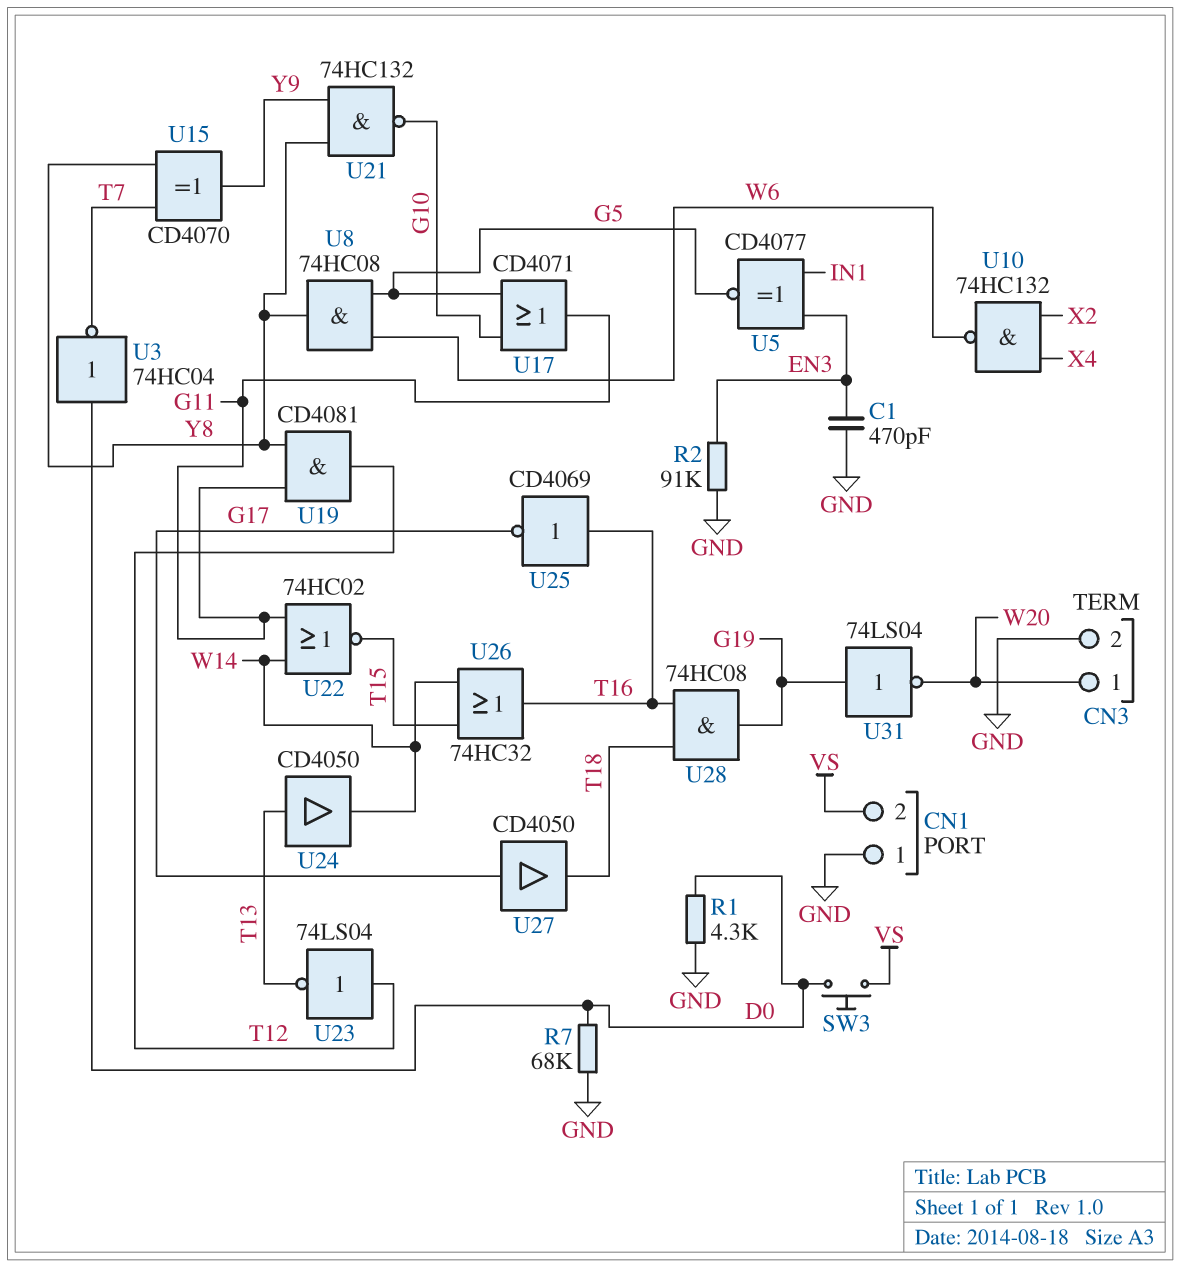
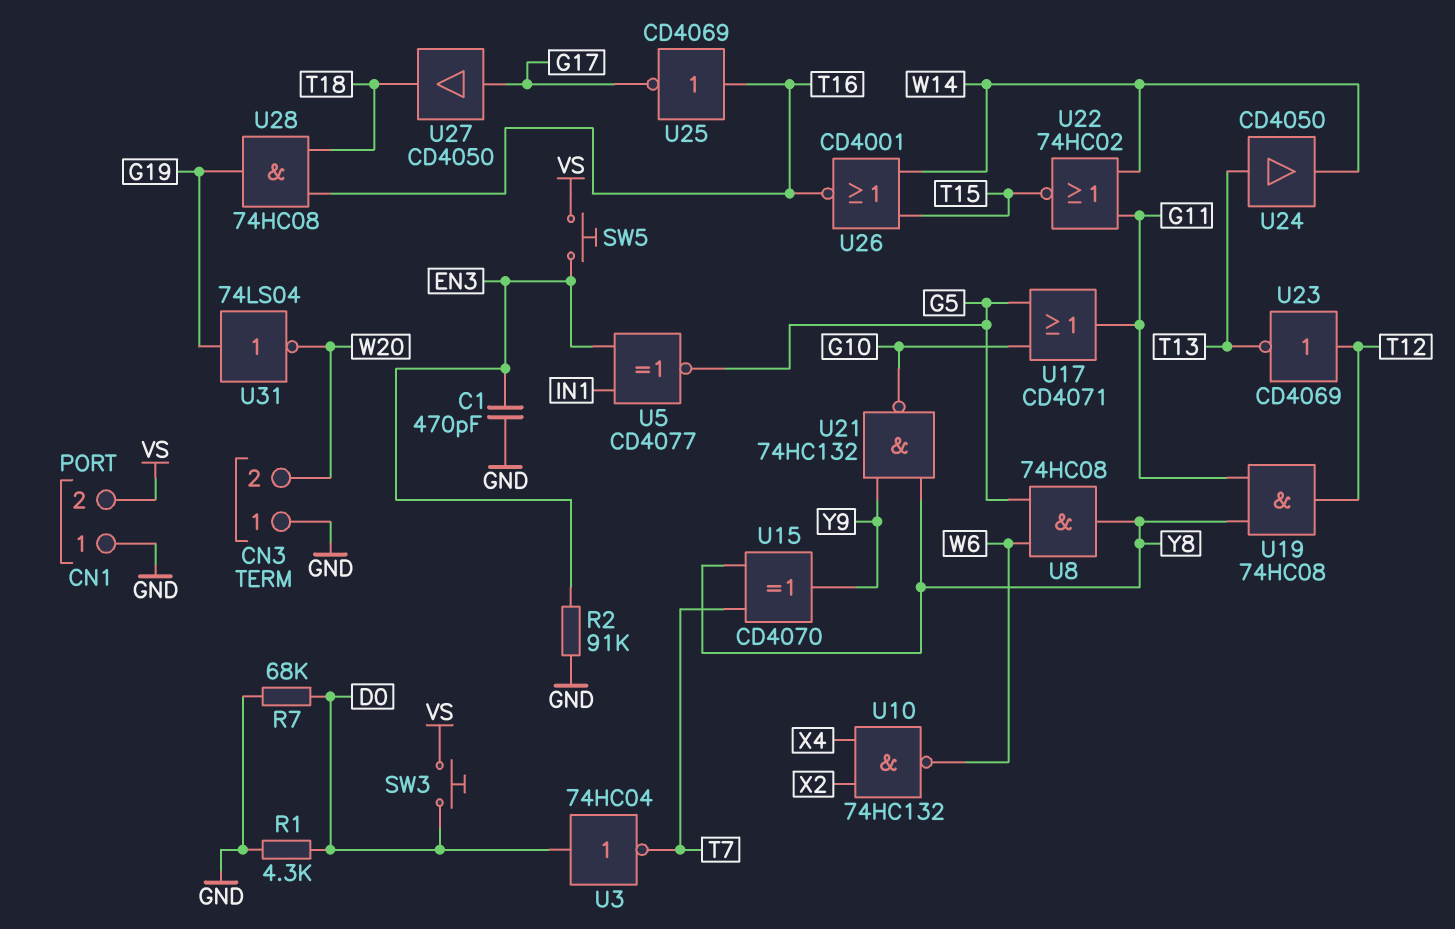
CN3 pin 1: W20 -> GND
CN3 pin 2: GND -> W20
SW5: none -> button (EN3, VS)
U19: AND CD4081 (in G11, in Y8, out T12) -> AND 74HC08 (in G11, in Y8, out T12)
U23: NOT 74LS04 (in T12, out T13) -> NOT CD4069 (in T12, out T13)
U26: OR 74HC32 (in T15, in W14, out T16) -> NOR CD4001 (in T15, in W14, out T16)

